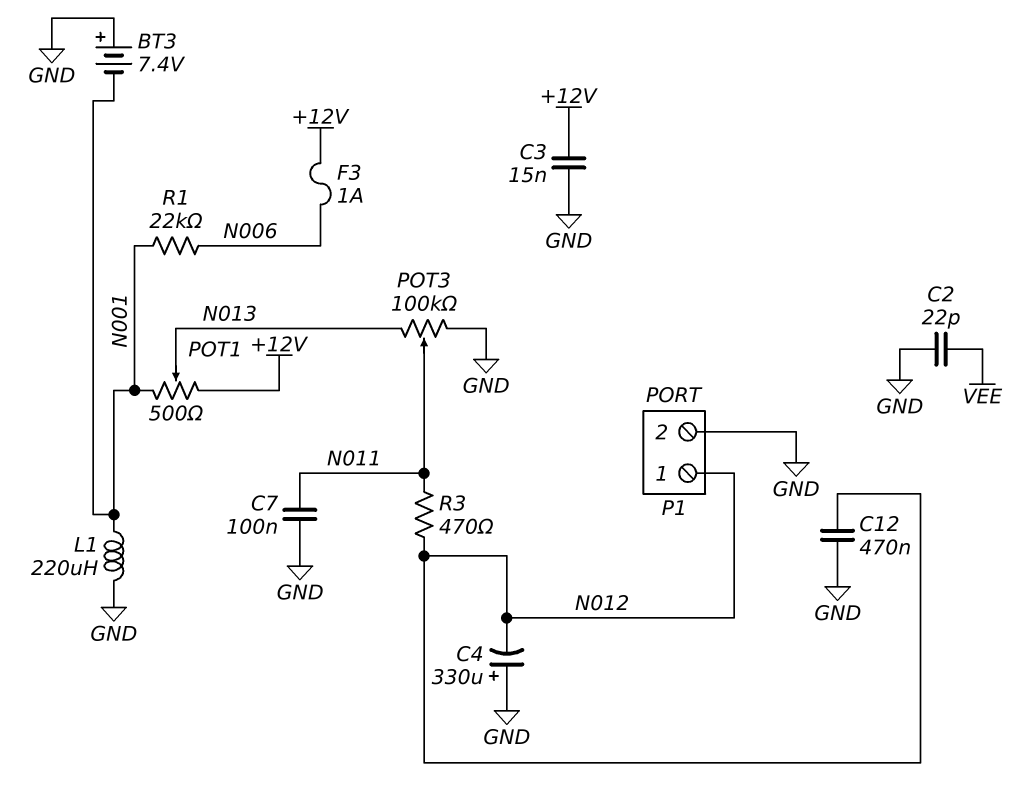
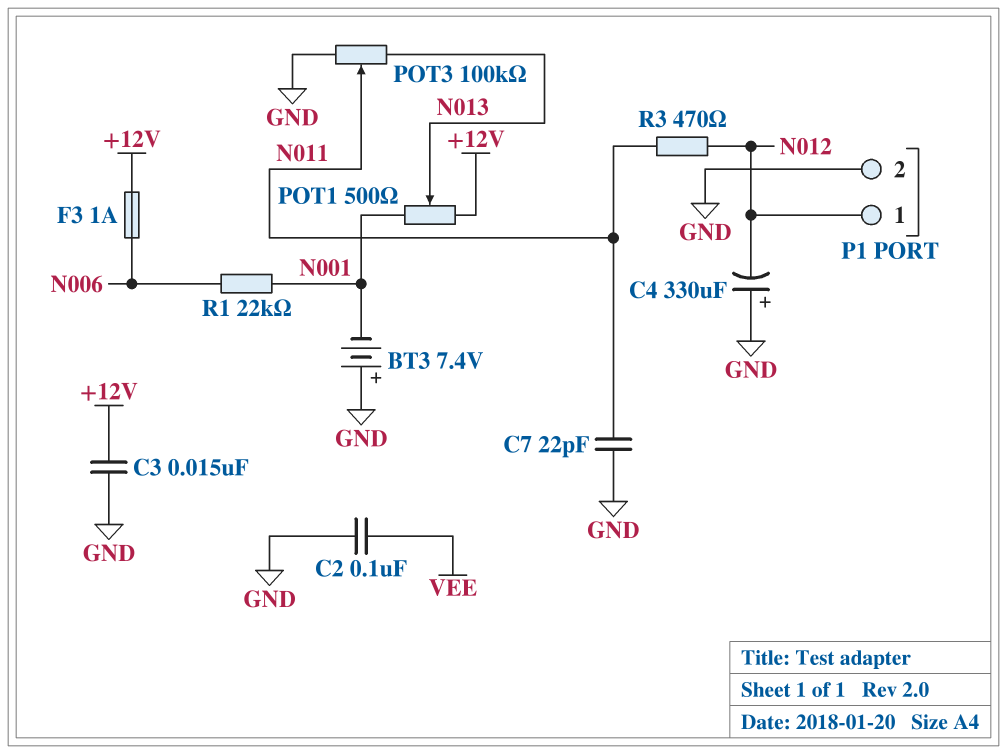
C2: 22pF (GND, VEE) -> 100nF (GND, VEE)
C7: 100nF (GND, N011) -> 22pF (GND, N011)
C12: 470nF (GND, N012) -> none
L1: 220uH (GND, N001) -> none

